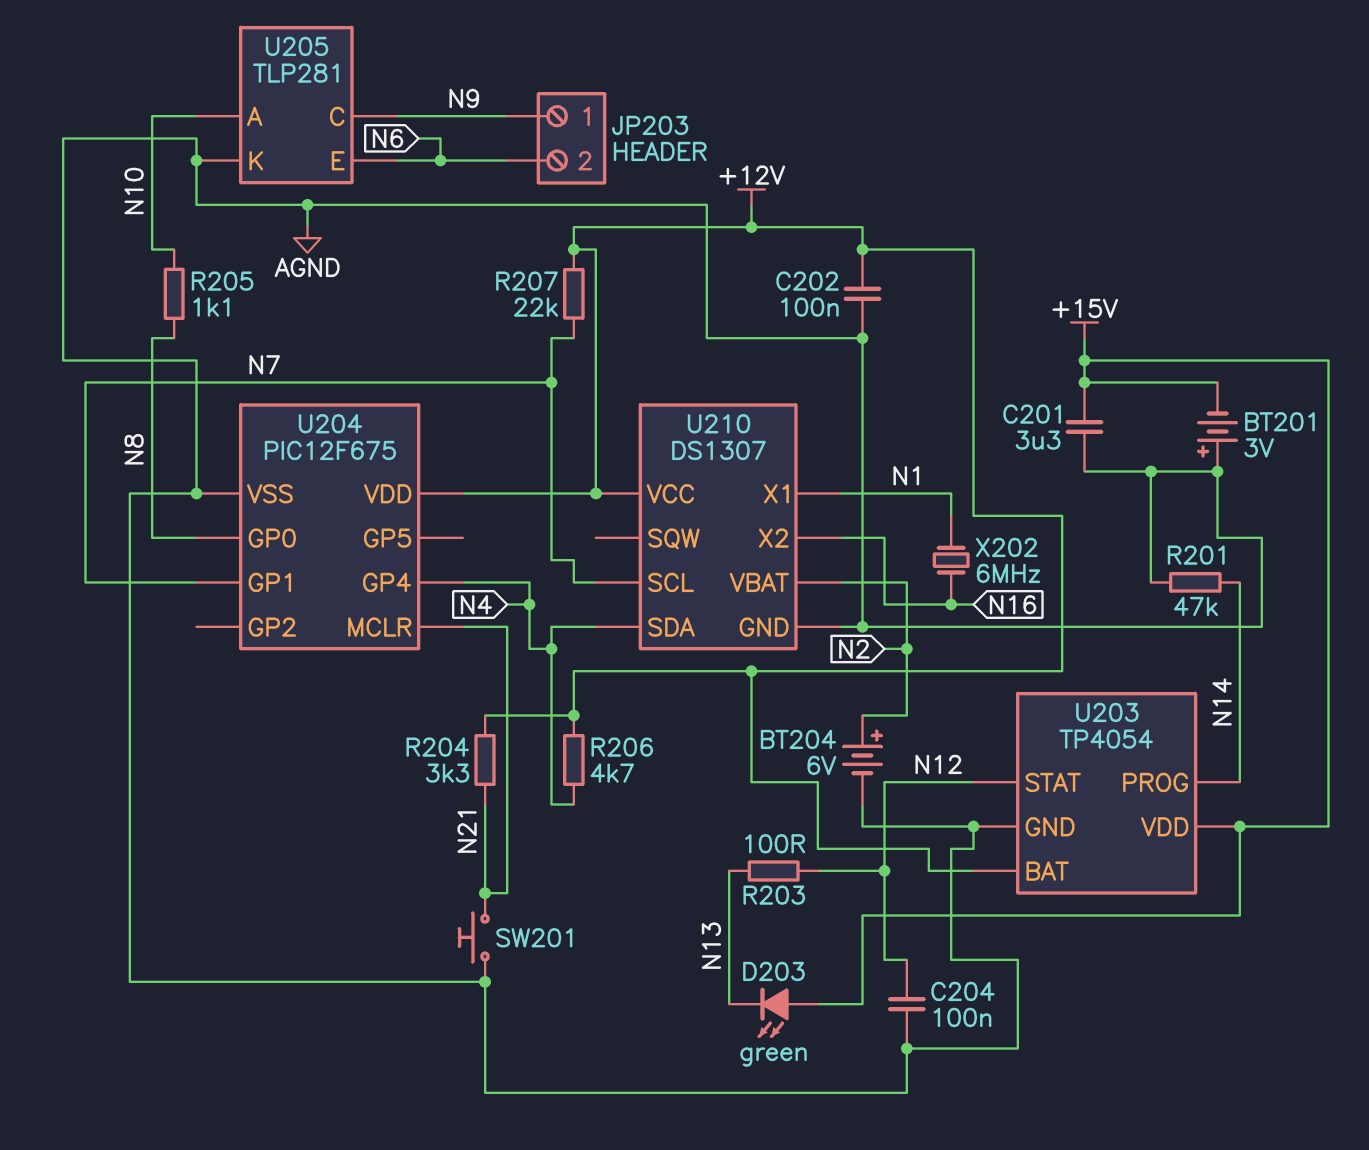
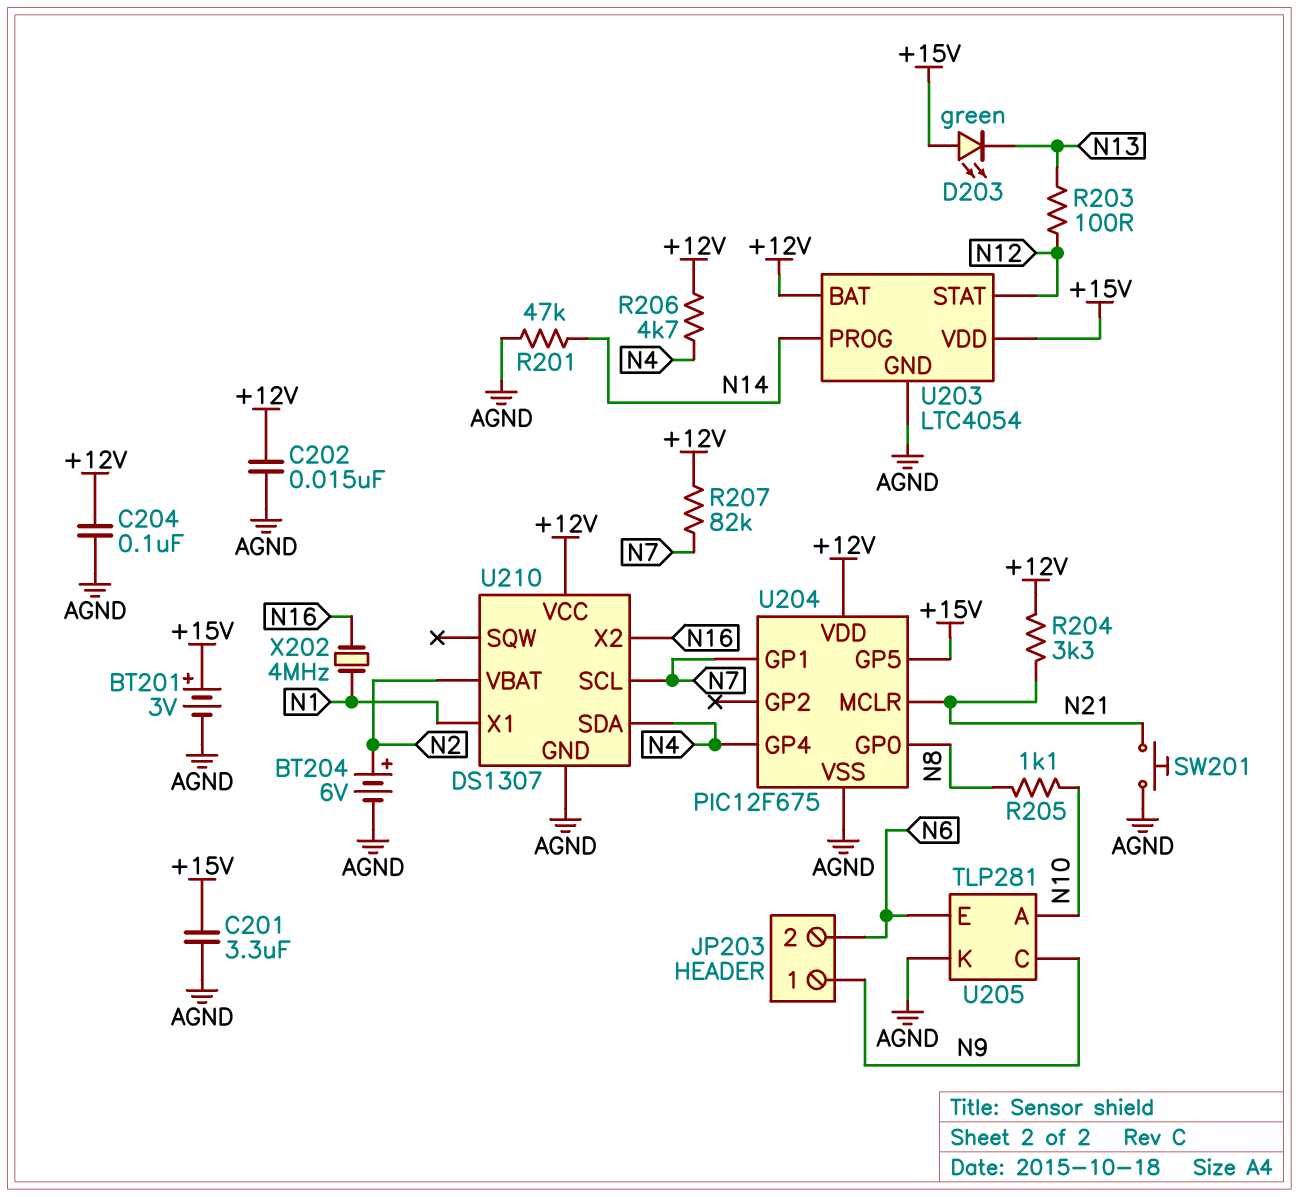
BT201: 3V (plus AGND, minus +15V) -> 3V (plus +15V, minus AGND)
C202: 100nF (+12V, AGND) -> 15nF (+12V, AGND)
C204: 100nF (AGND, N12) -> 100nF (+12V, AGND)
R207: 22k (+12V, N7) -> 82k (+12V, N7)
U203: TP4054 -> LTC4054
U204 pin GP5: none -> +15V
X202: 6MHz (N1, N16) -> 4MHz (N1, N16)

